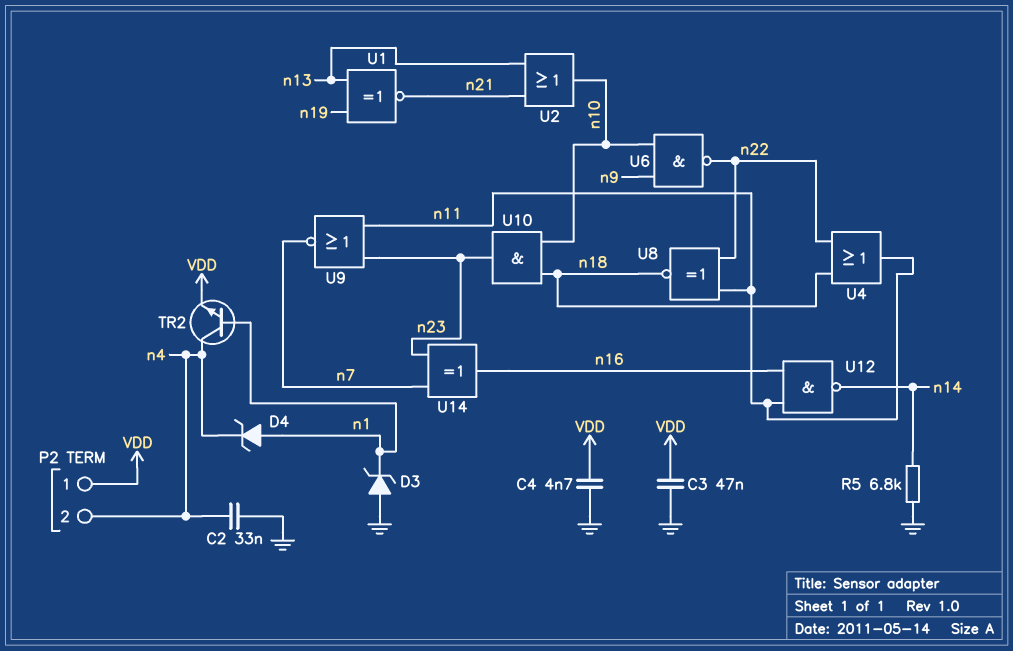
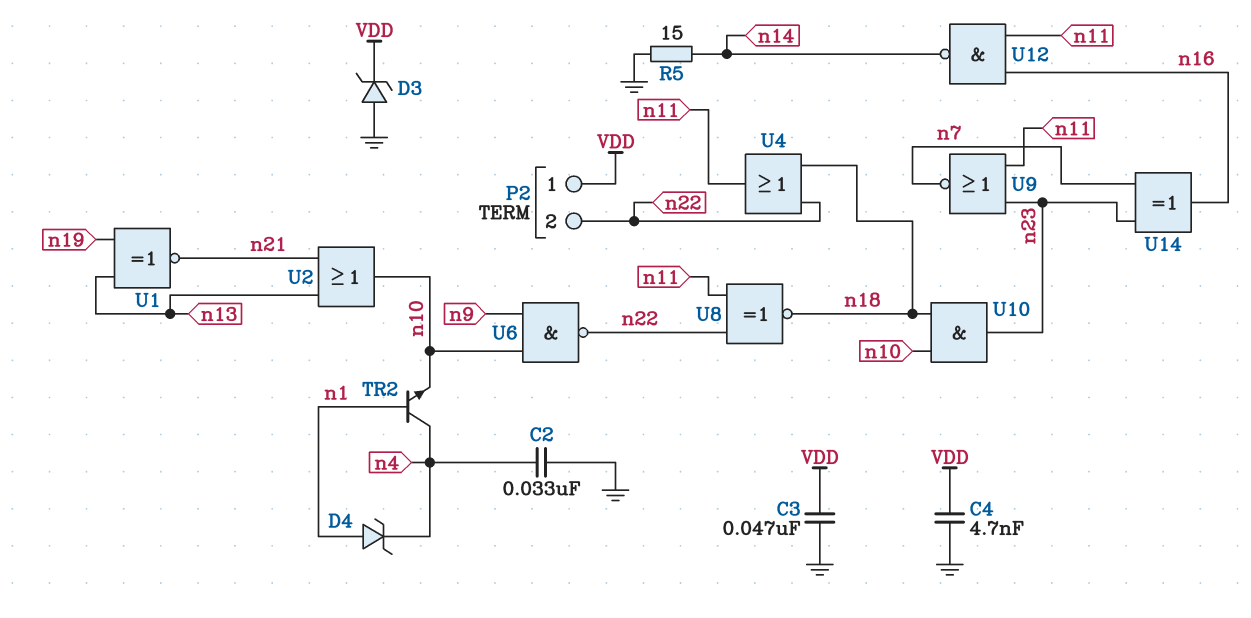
D3: zener (A GND, K n1) -> zener (A GND, K VDD)
P2 pin 2: n4 -> n22
R5: 6.8k (GND, n14) -> 15 (GND, n14)
TR2: NPN (B n1, C n4, E VDD) -> NPN (B n1, C n4, E n10)

